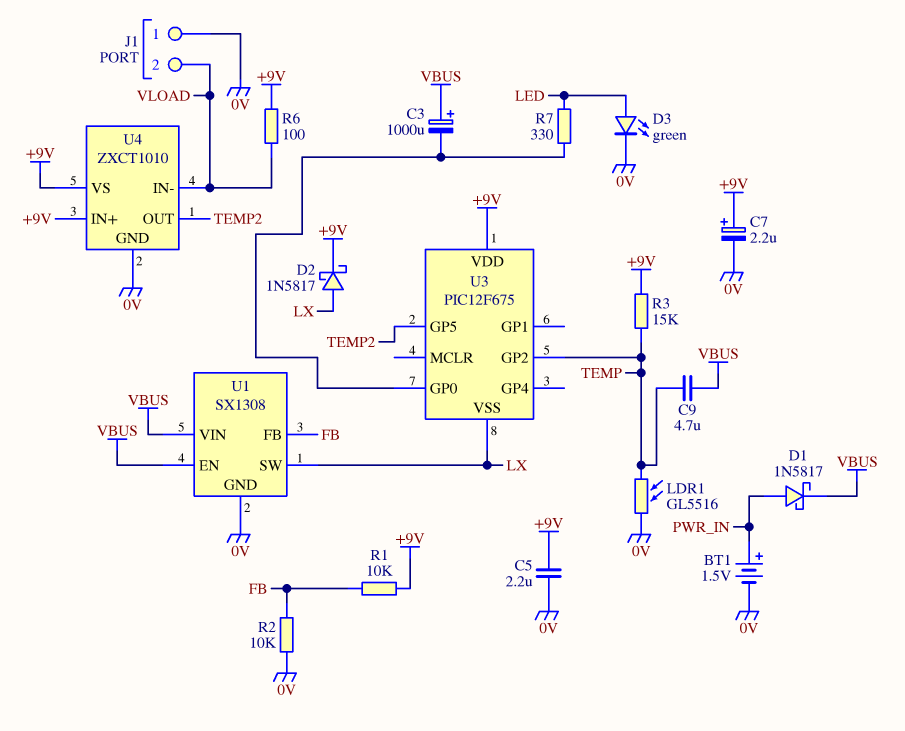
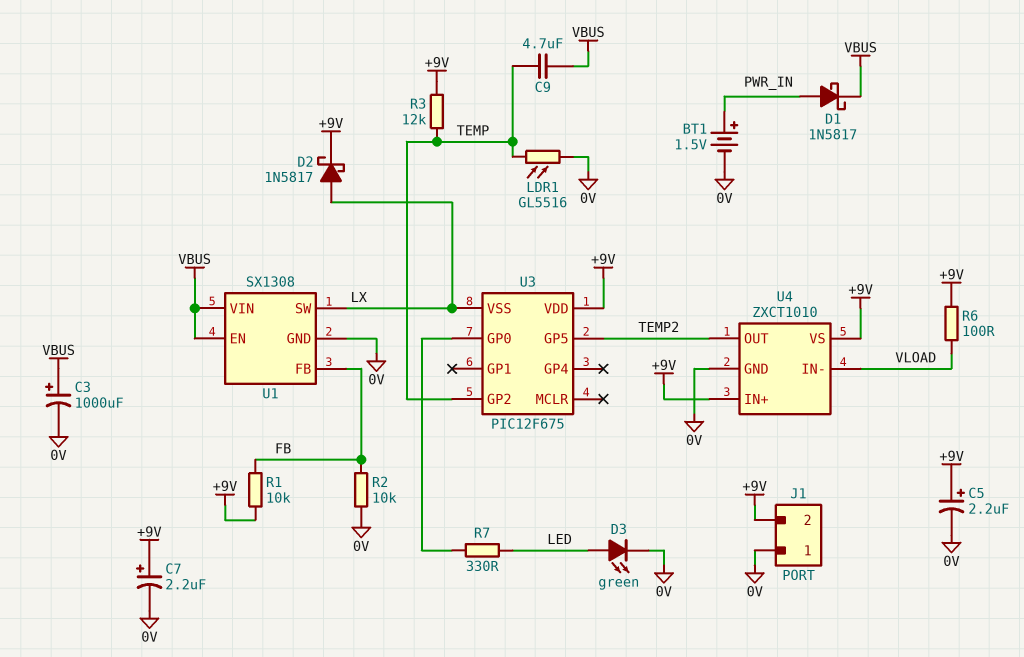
C3: 1000uF (plus VBUS, minus U3/GP0) -> 1000uF (plus VBUS, minus 0V)
C5: 2.2uF (+9V, 0V) -> 2.2uF (plus +9V, minus 0V)
J1 pin 2: VLOAD -> +9V
R3: 15k (+9V, TEMP) -> 12k (+9V, TEMP)

